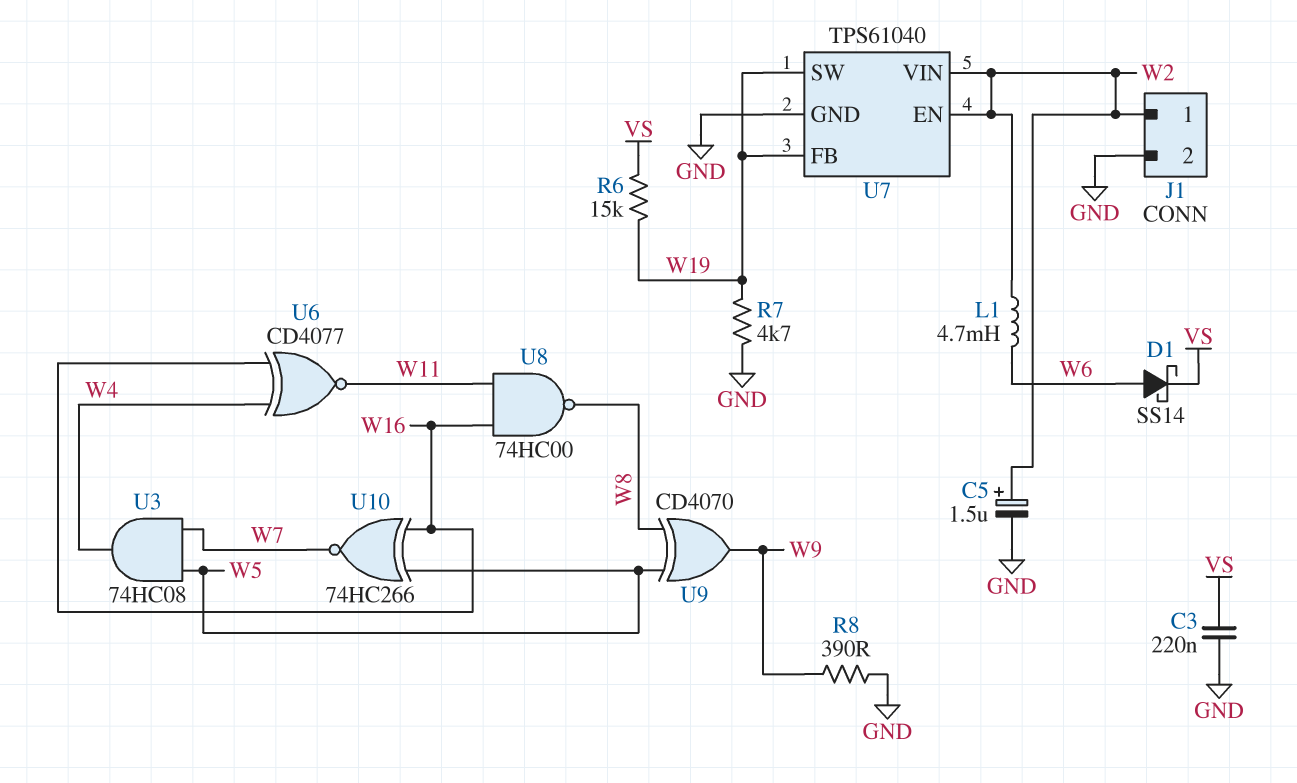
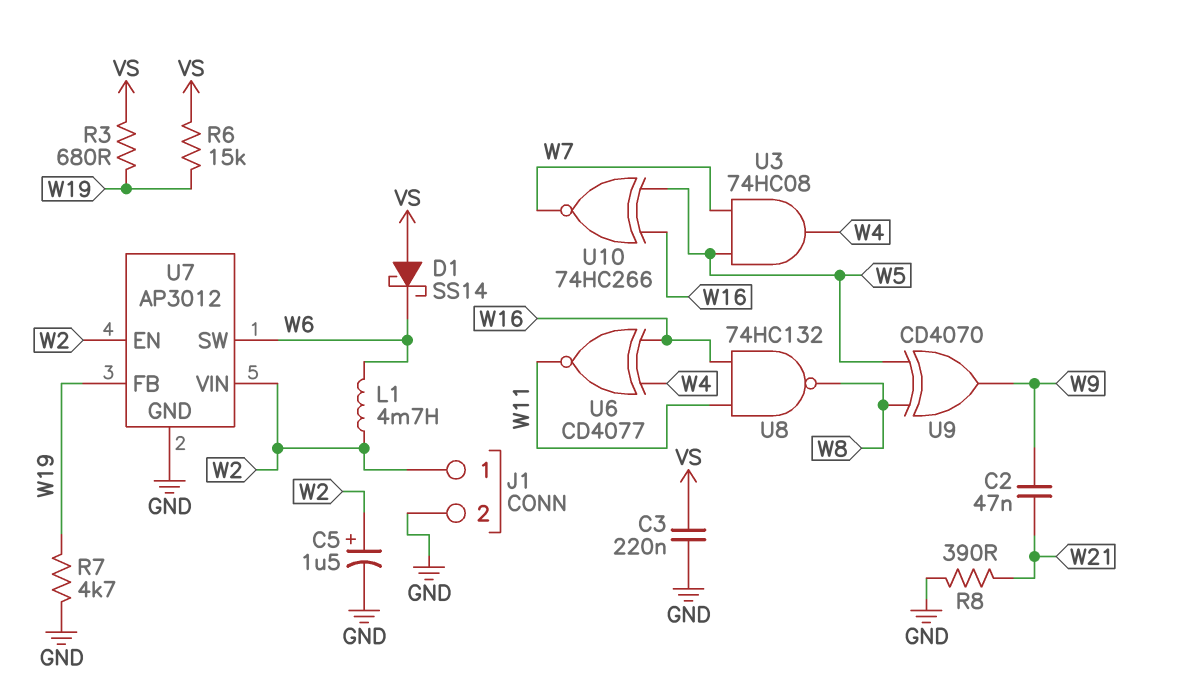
C2: none -> 47nF (W9, W21)
D1: schottky SS14 (A W6, K VS) -> schottky SS14 (A VS, K W6)
R3: none -> 680 (VS, W19)
R8: 390 (GND, W9) -> 390 (GND, W21)
U7: TPS61040 -> AP3012
U7 pin SW: W19 -> W6
U8: NAND 74HC00 (in W11, in W16, out W8) -> NAND 74HC132 (in W11, in W16, out W8)

